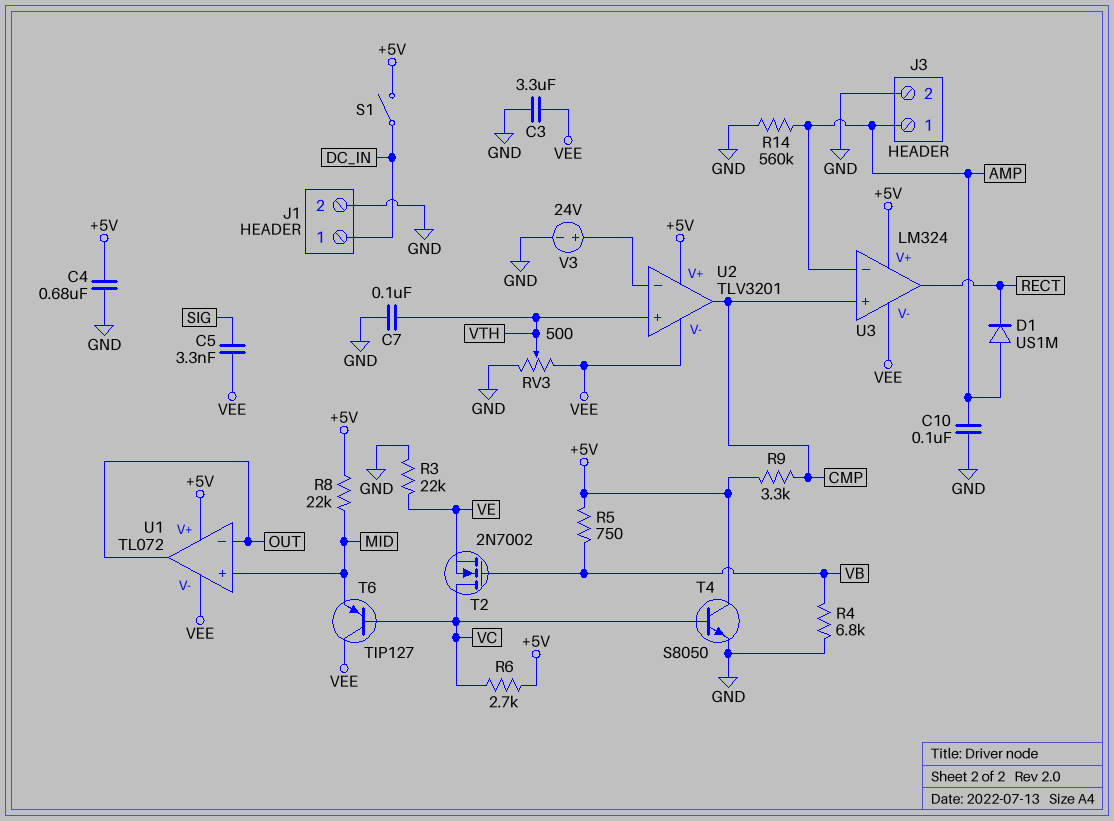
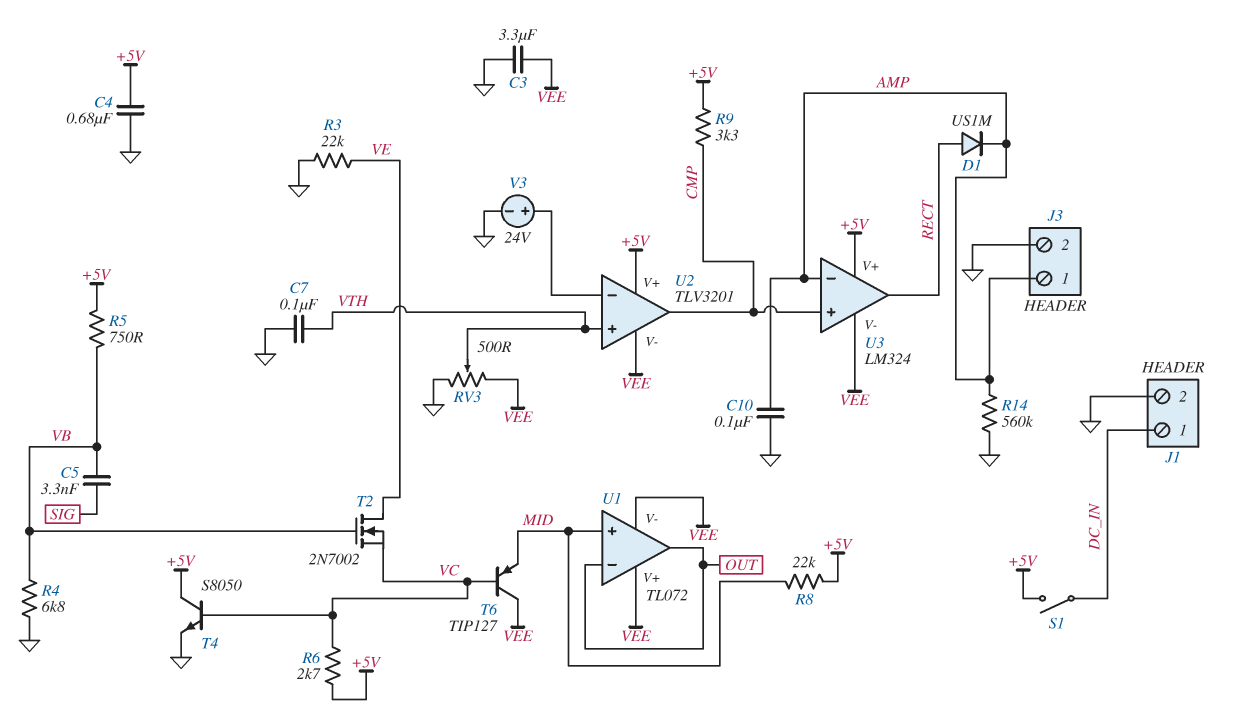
C5: 3.3nF (SIG, VEE) -> 3.3nF (SIG, VB)
D1: diode US1M (A AMP, K RECT) -> diode US1M (A RECT, K AMP)
T2: NMOS 2N7002 (G VB, D VC, S VE) -> NMOS 2N7002 (G VB, D VE, S VC)
U1 pin V+: +5V -> VEE

